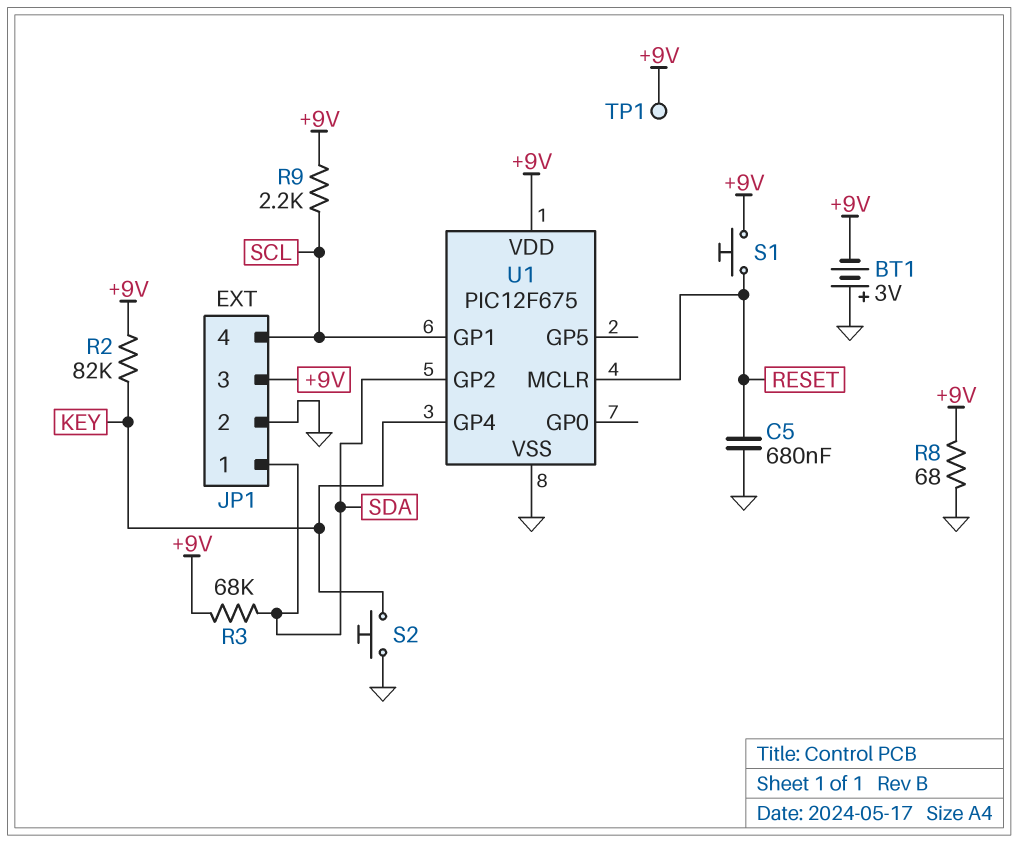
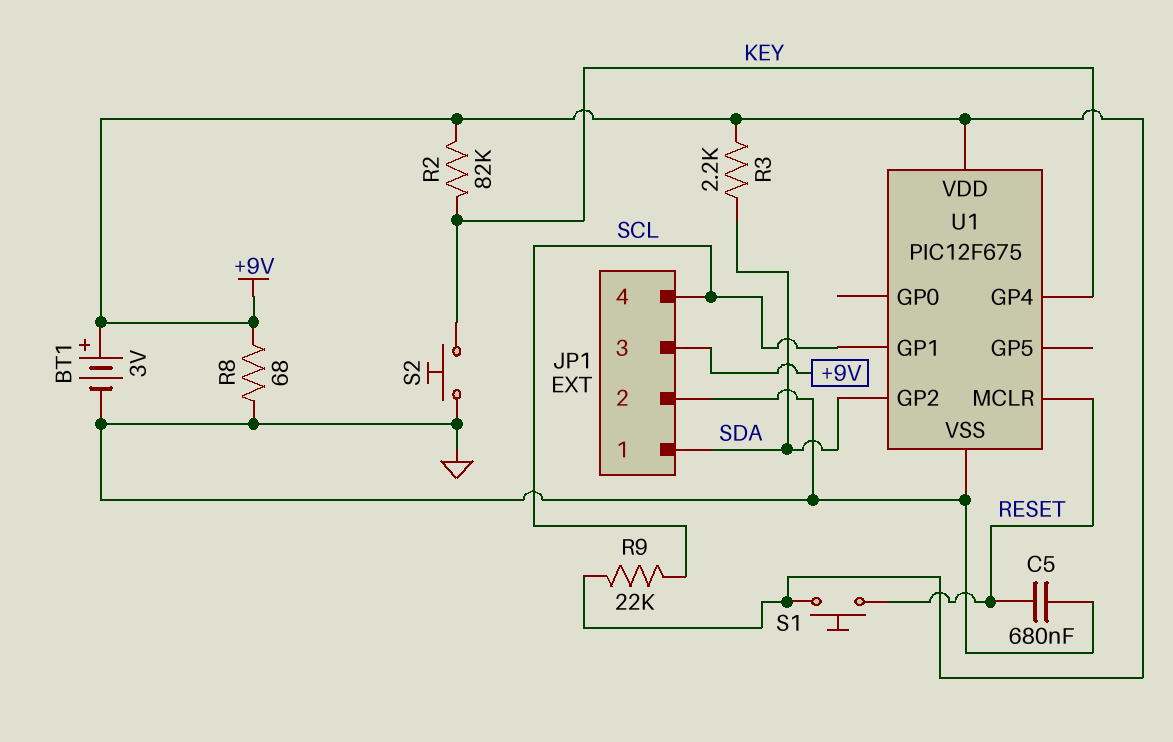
BT1: 3V (plus GND, minus +9V) -> 3V (plus +9V, minus GND)
R3: 68k (+9V, SDA) -> 2.2k (+9V, SDA)
R9: 2.2k (+9V, SCL) -> 22k (+9V, SCL)
TP1: test point (+9V) -> none

